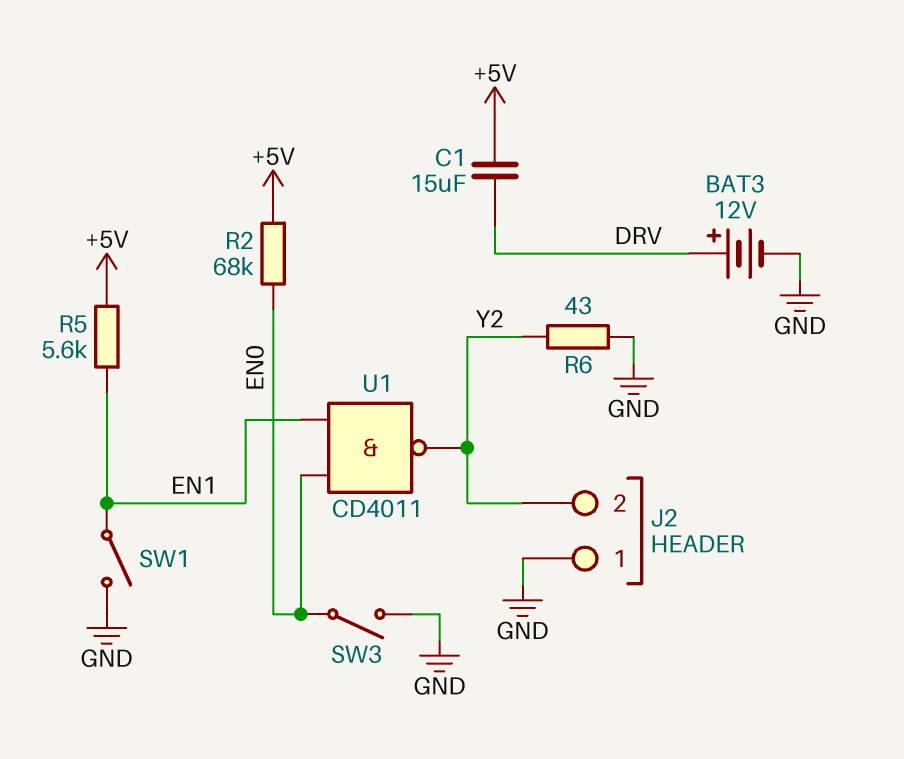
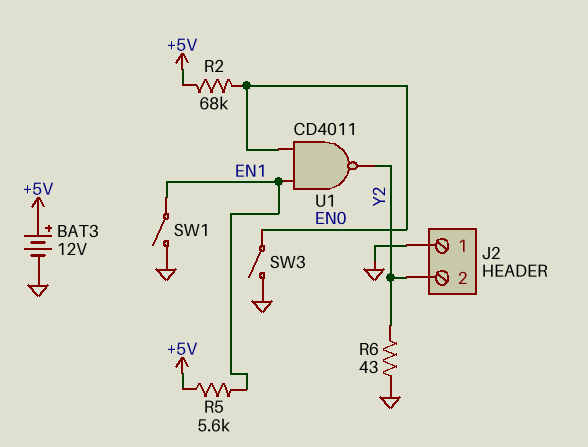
BAT3: 12V (plus DRV, minus GND) -> 12V (plus +5V, minus GND)
C1: 15uF (+5V, DRV) -> none

